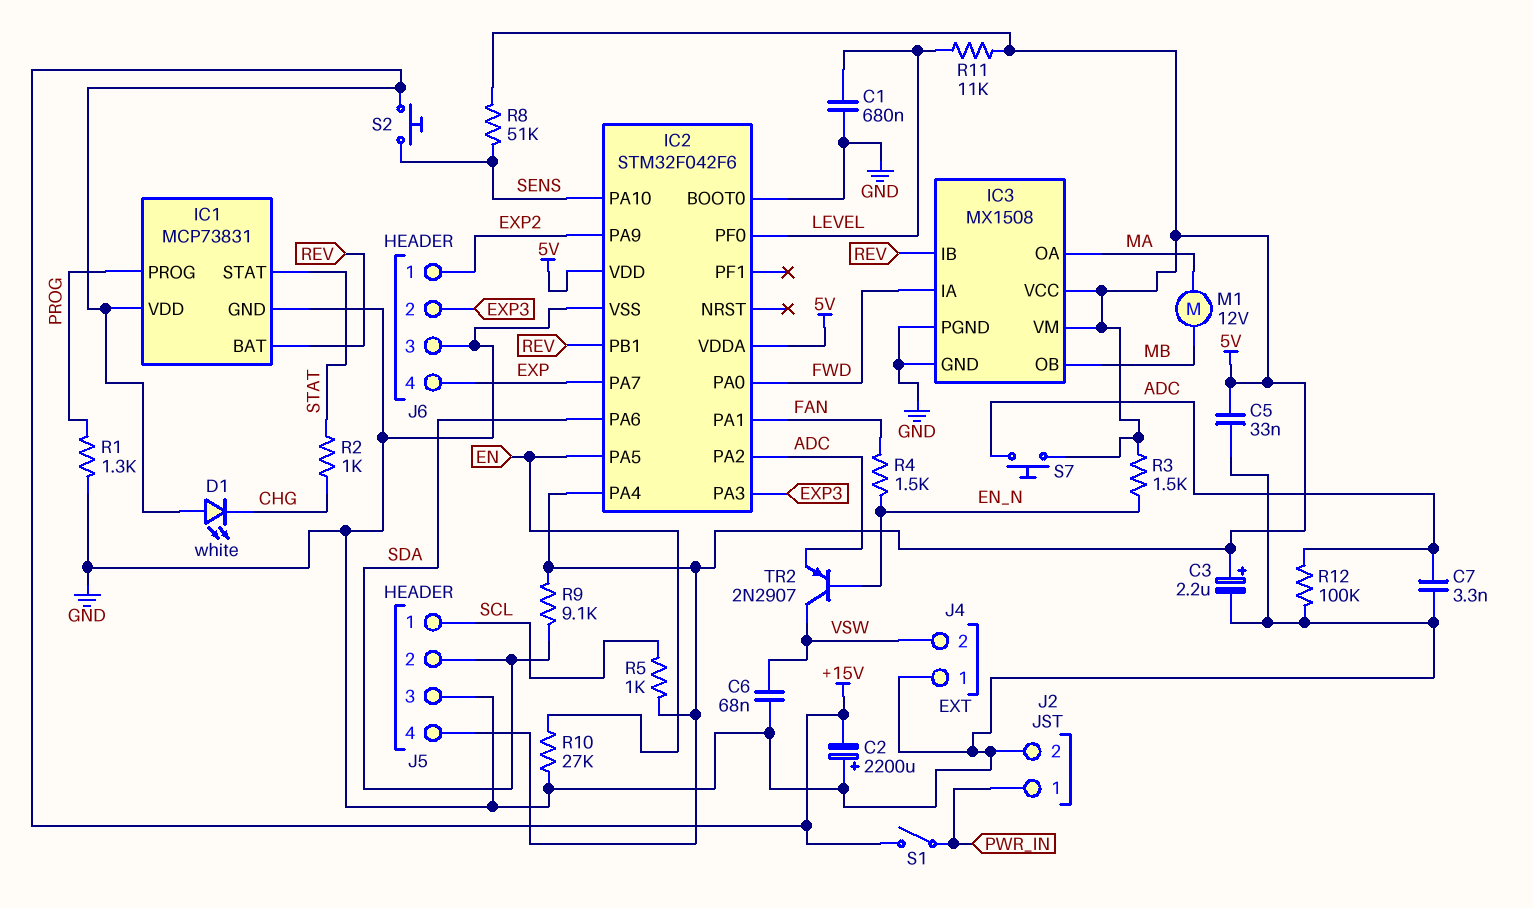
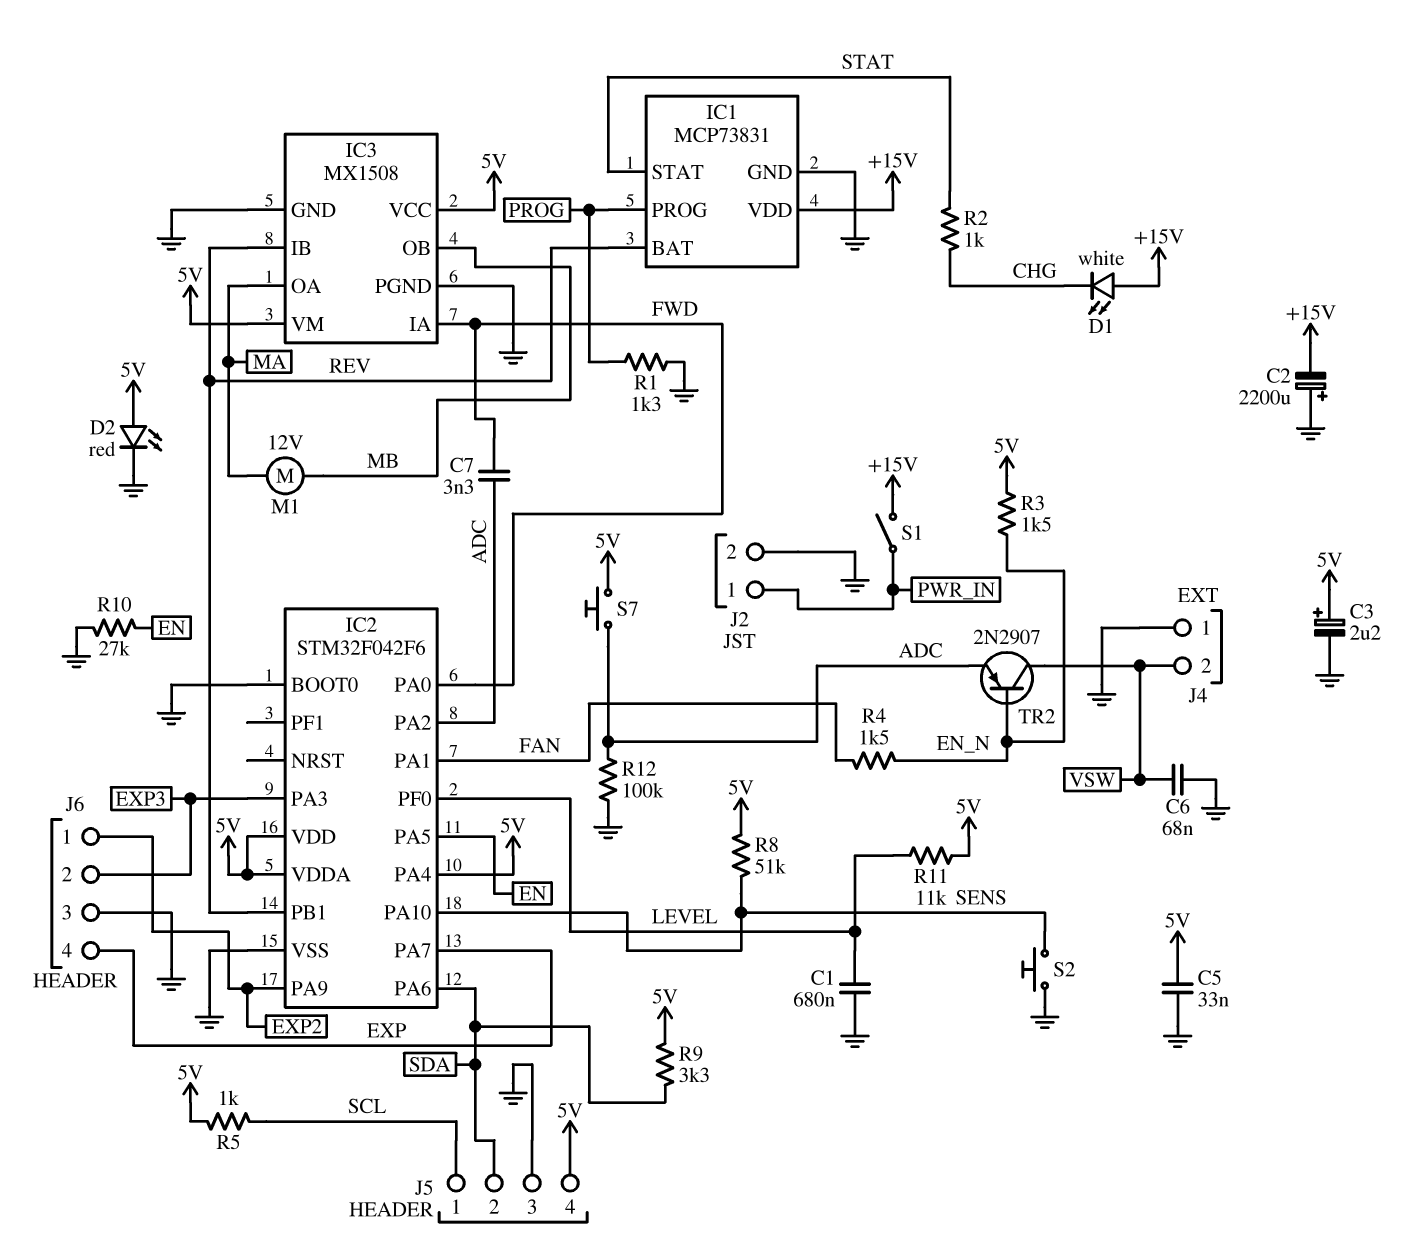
C7: 3.3nF (ADC, GND) -> 3.3nF (ADC, FWD)
D2: none -> LED red (A 5V, K GND)
R9: 9.1k (5V, SDA) -> 3.3k (5V, SDA)
S2: button (+15V, SENS) -> button (GND, SENS)

